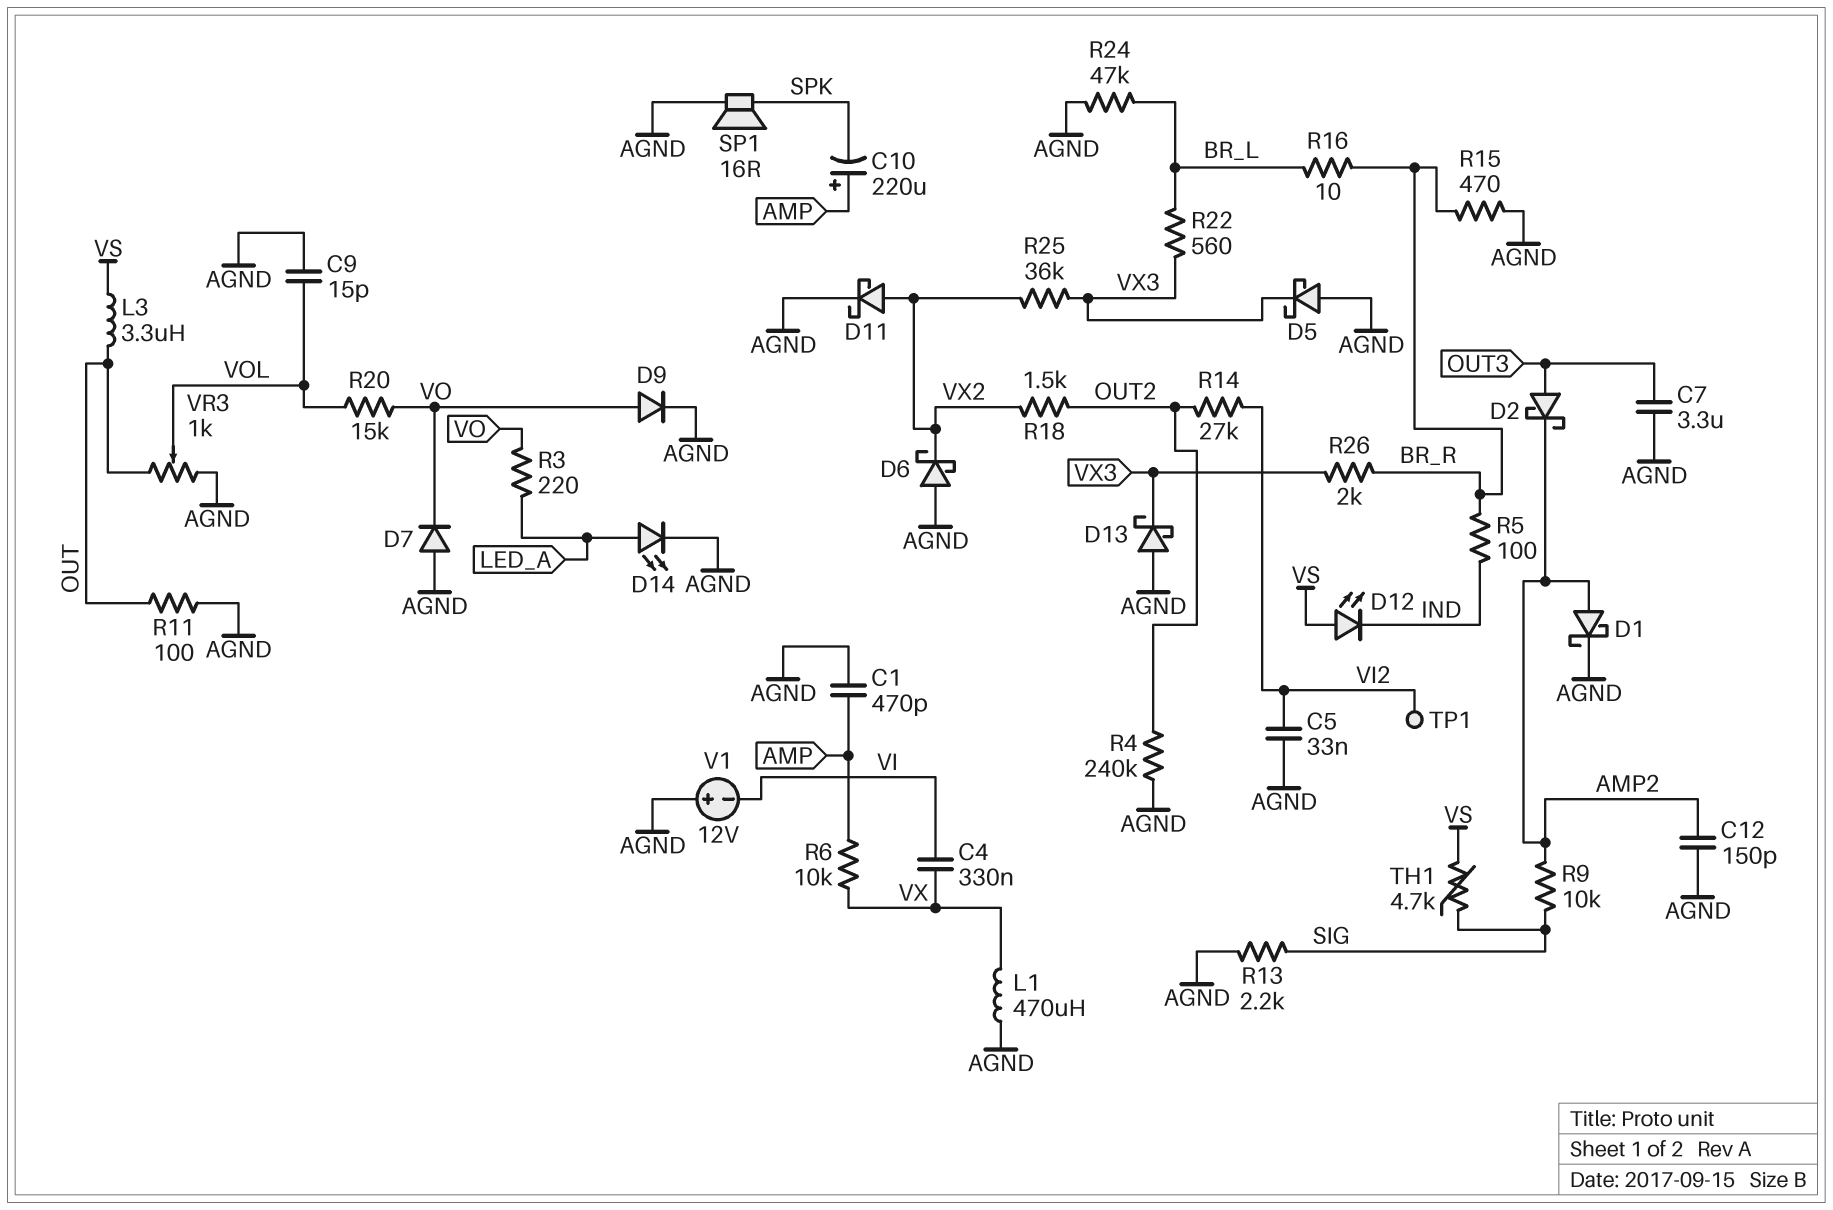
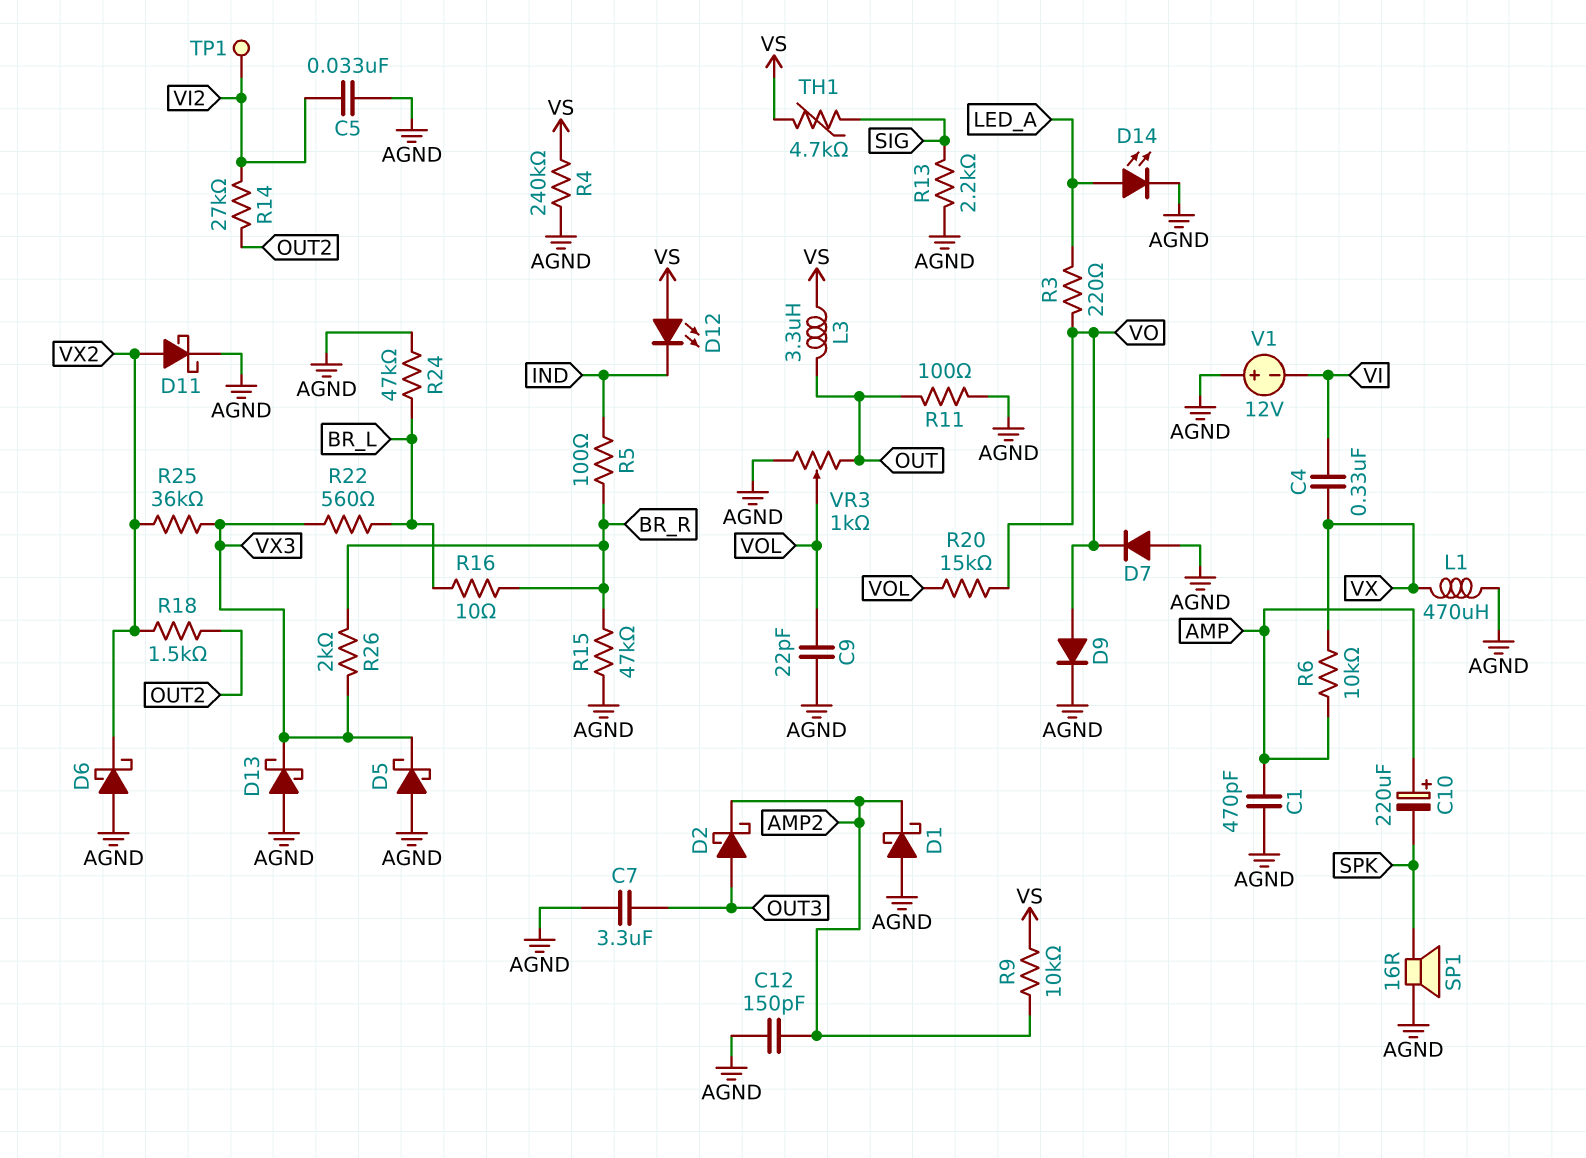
C9: 15pF (AGND, VOL) -> 22pF (AGND, VOL)
D1: schottky (A AMP2, K AGND) -> schottky (A AGND, K AMP2)
R4: 240k (AGND, OUT2) -> 240k (AGND, VS)
R9: 10k (AMP2, SIG) -> 10k (AMP2, VS)
R15: 470 (AGND, BR_R) -> 47k (AGND, BR_R)

